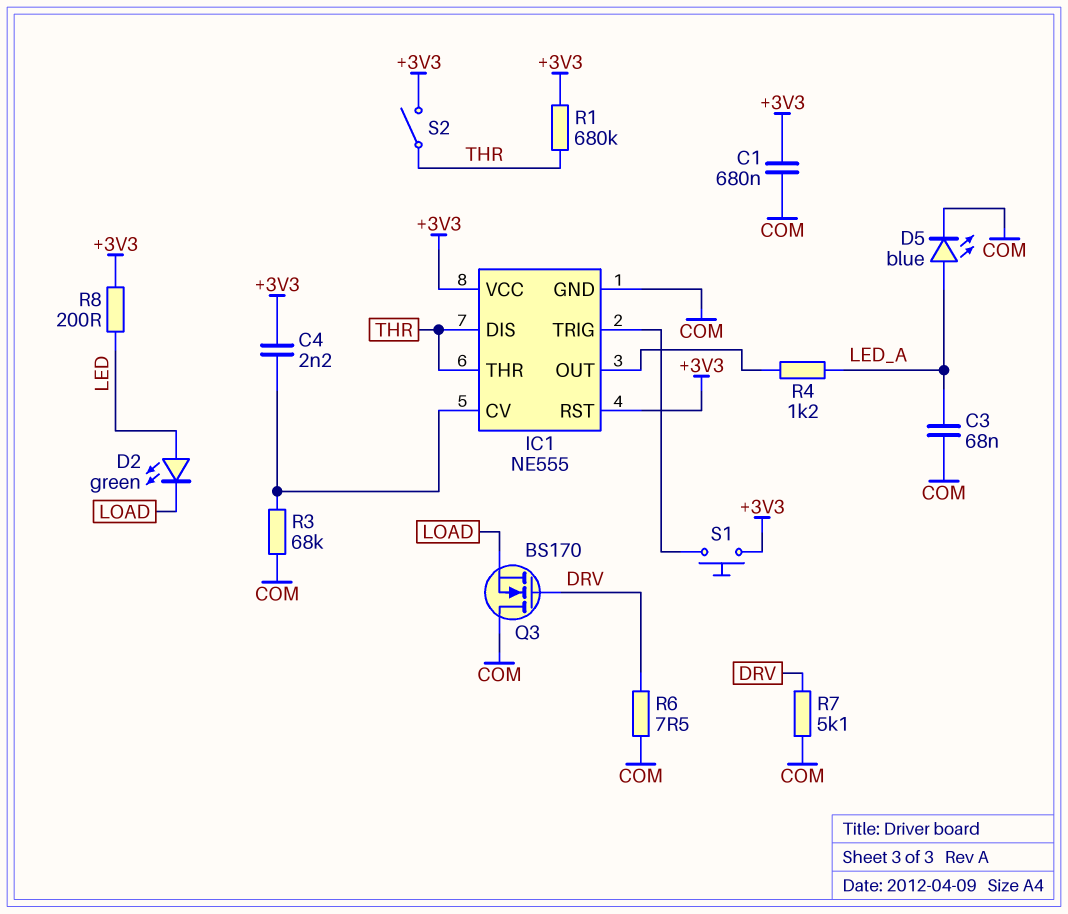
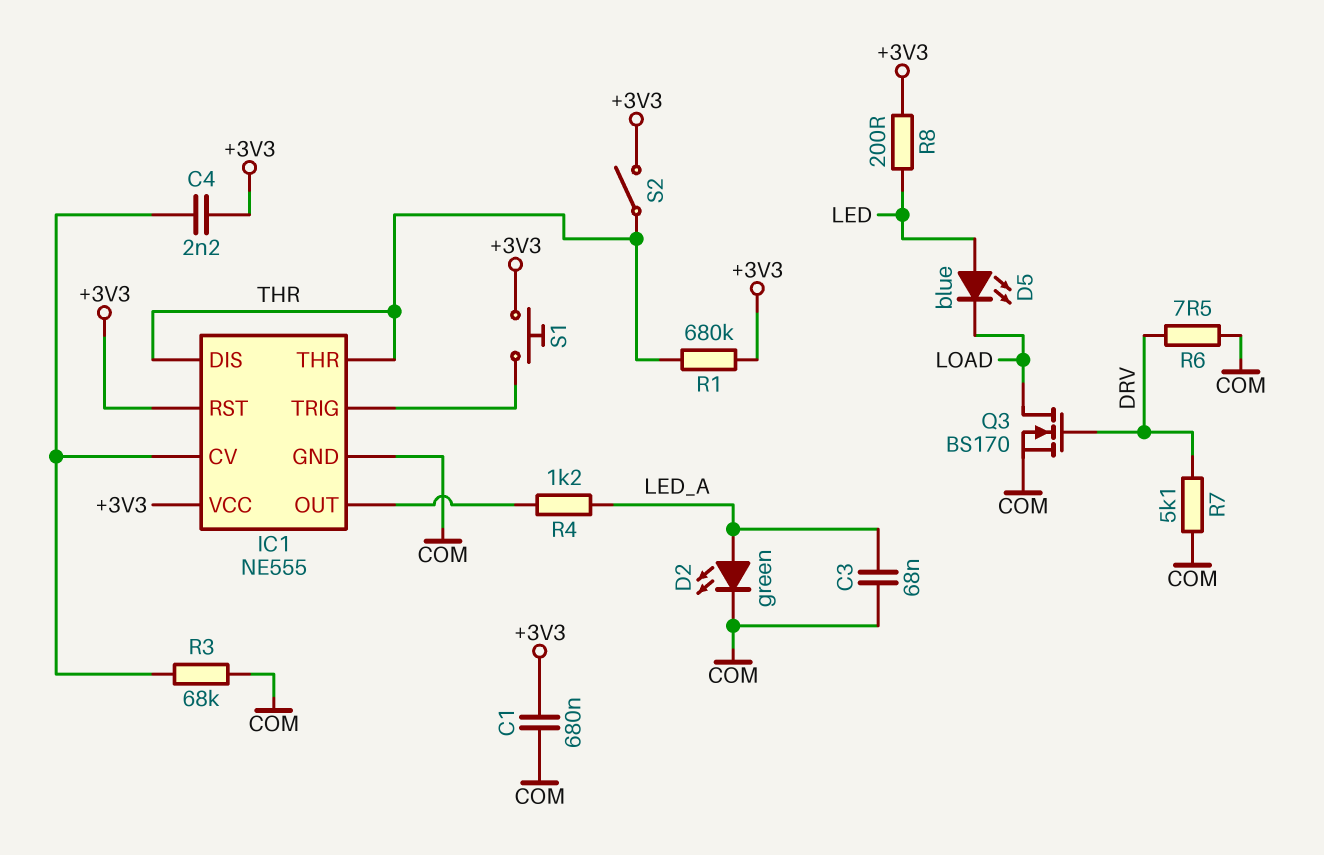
D2: LED green (A LED, K LOAD) -> LED green (A LED_A, K COM)
D5: LED blue (A LED_A, K COM) -> LED blue (A LED, K LOAD)
Q3: NMOS BS170 (G DRV, D COM, S LOAD) -> NMOS BS170 (G DRV, D LOAD, S COM)

